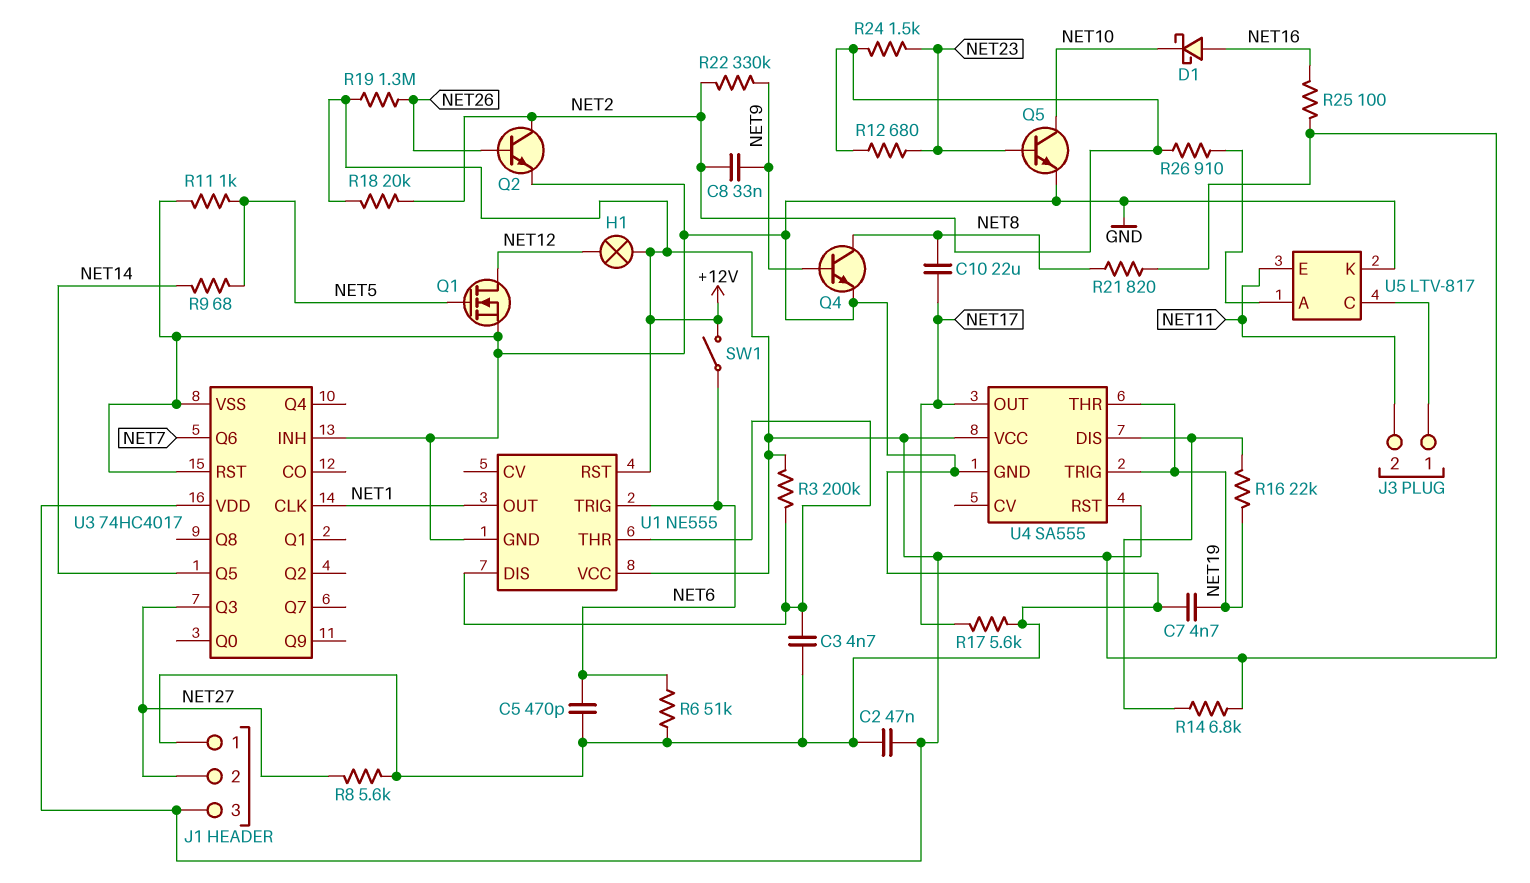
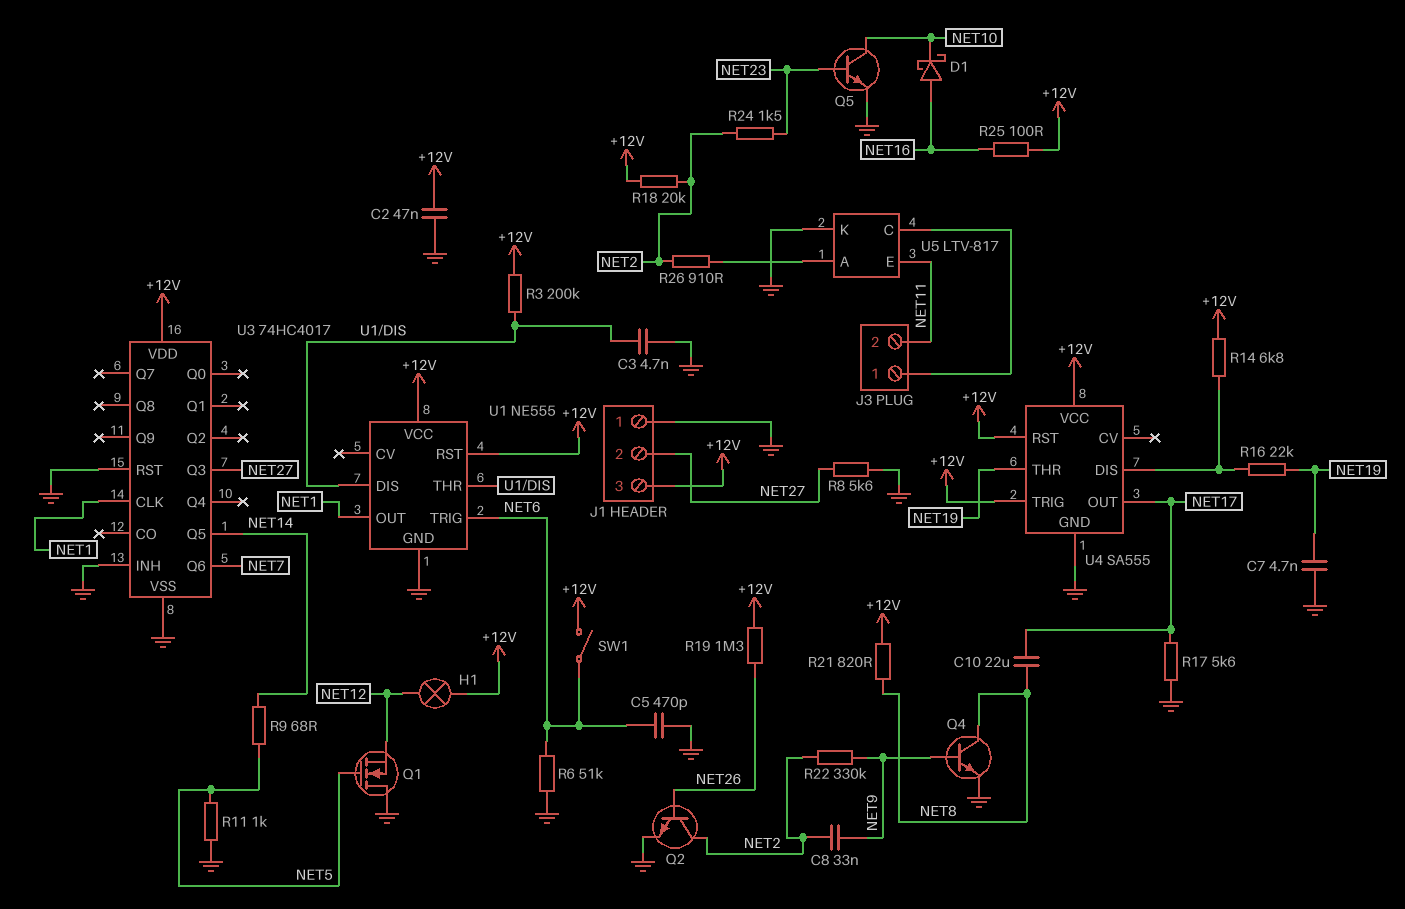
Q1: NMOS (G NET5, D NET12, S GND) -> NMOS (G NET5, D GND, S NET12)
R12: 680 (NET2, NET23) -> none
U4 pin TRIG: NET19 -> +12V

